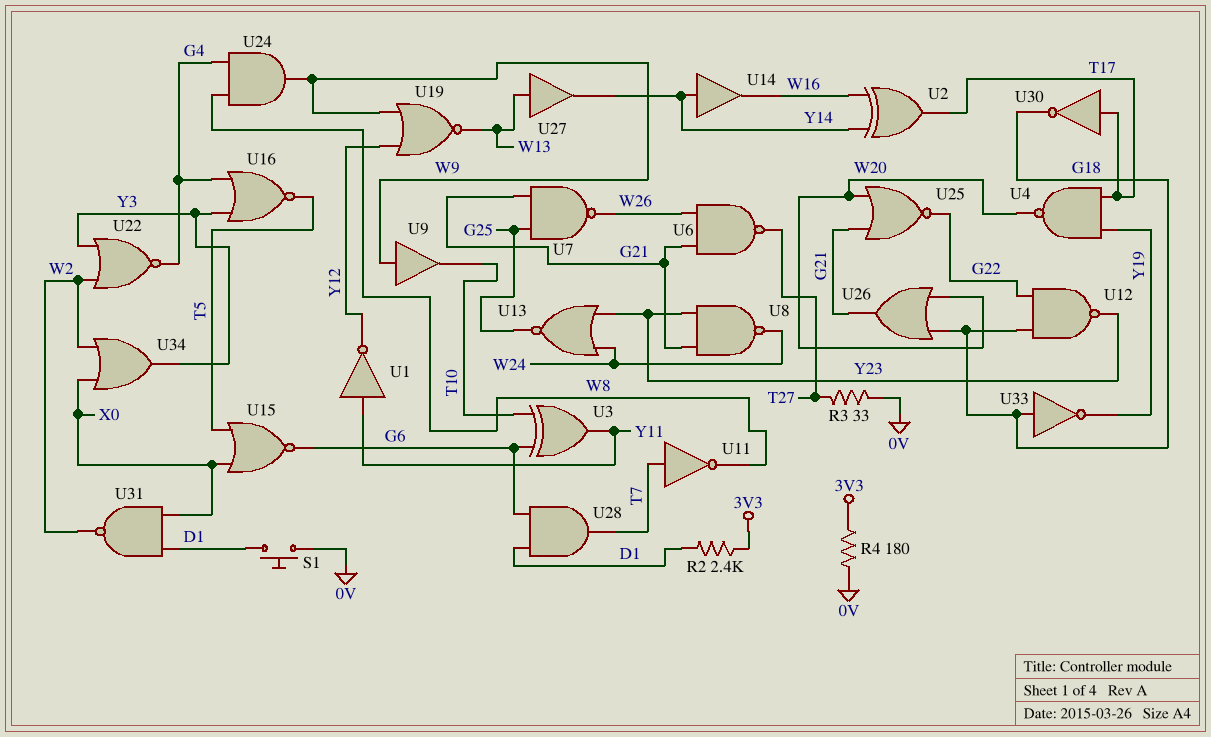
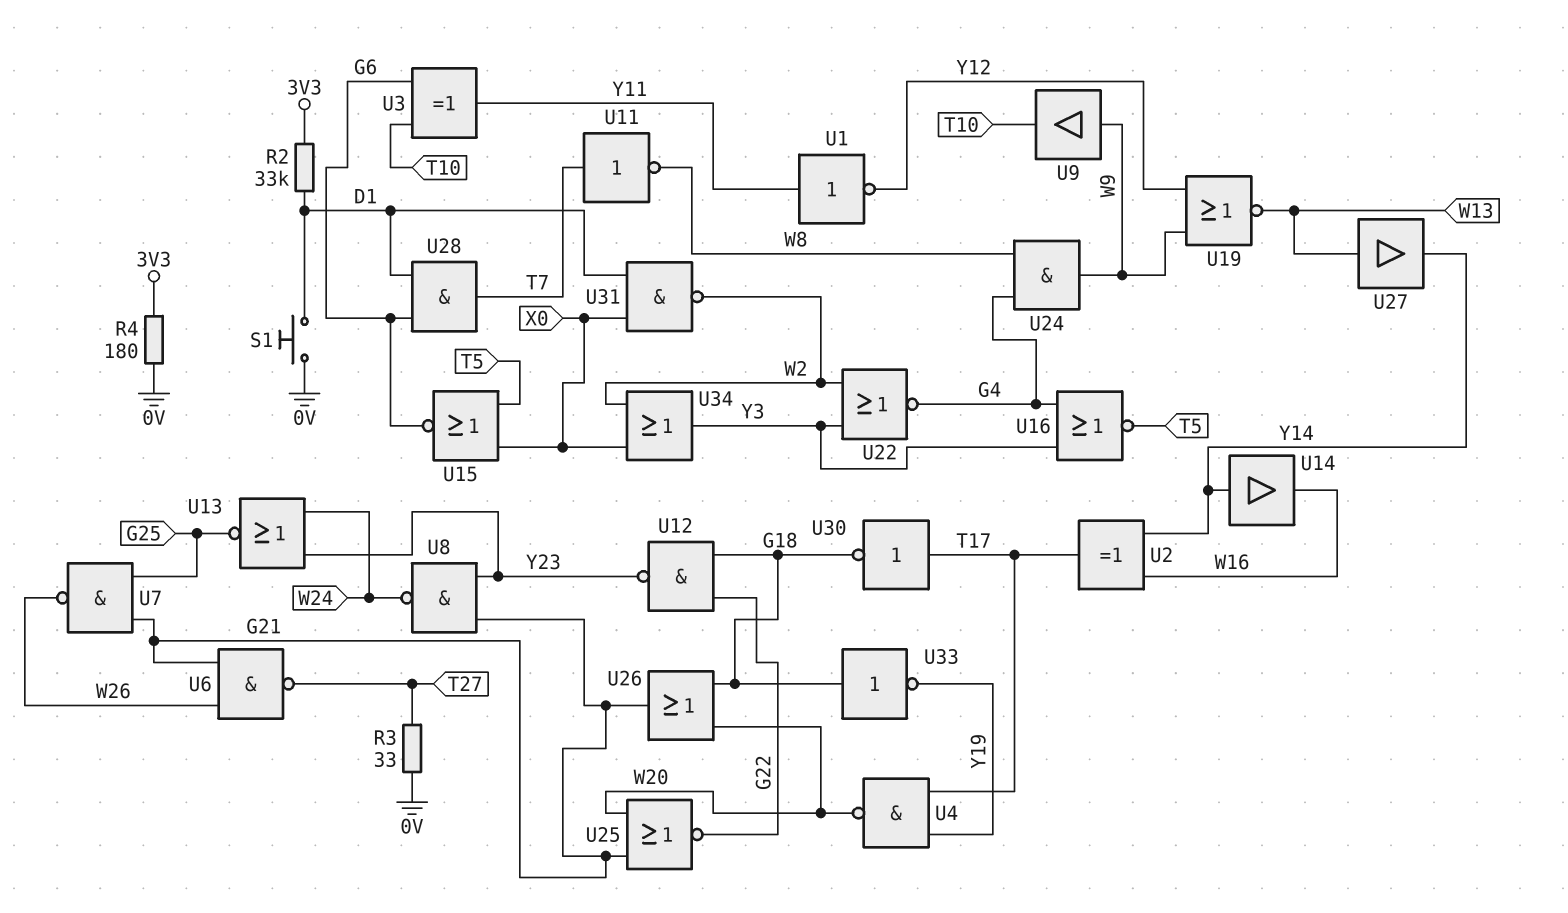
R2: 2.4k (3V3, D1) -> 33k (3V3, D1)

